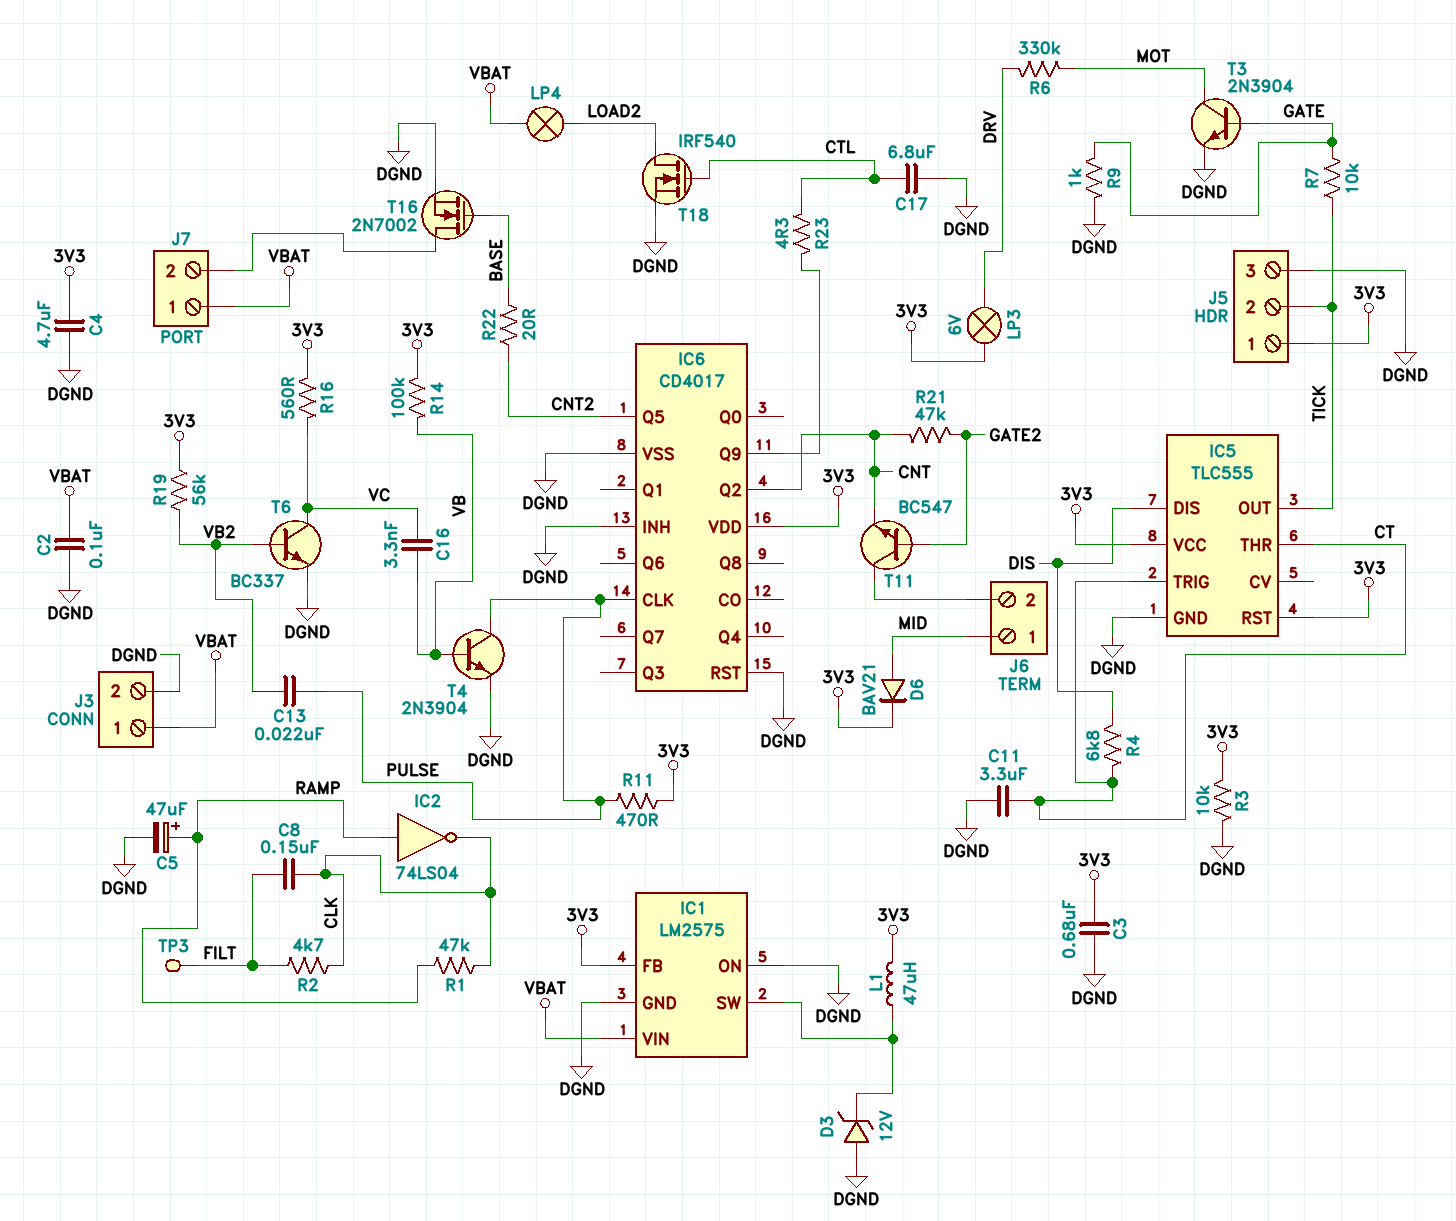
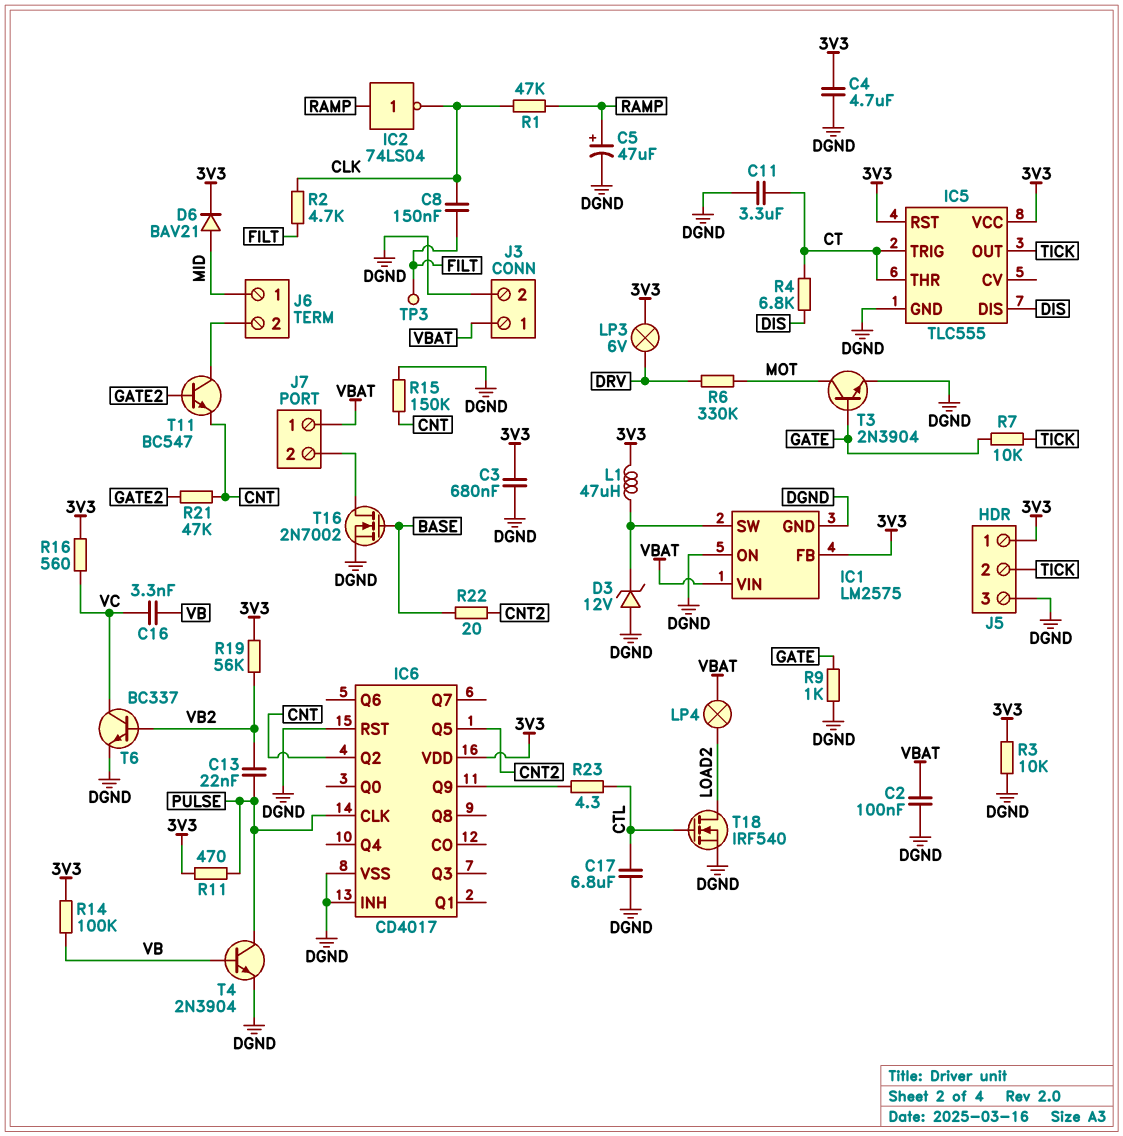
R15: none -> 150k (CNT, DGND)

